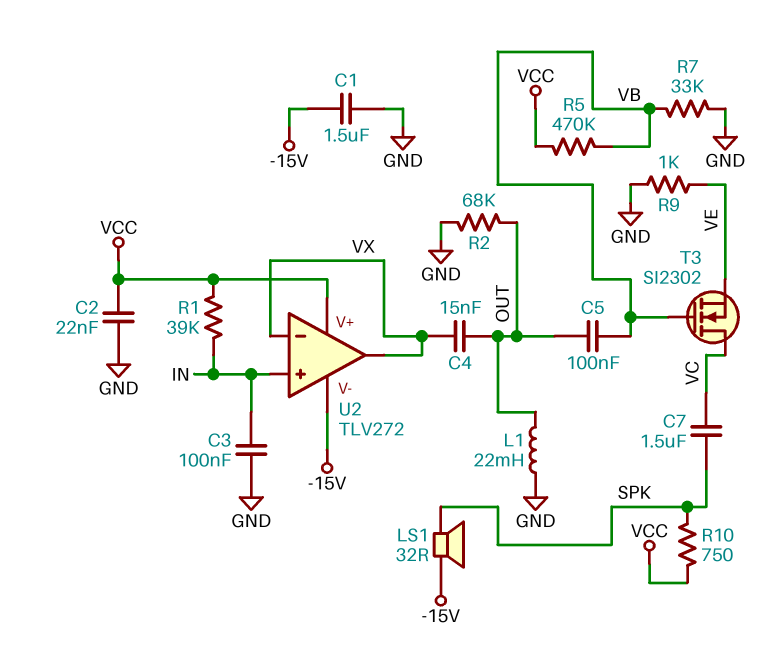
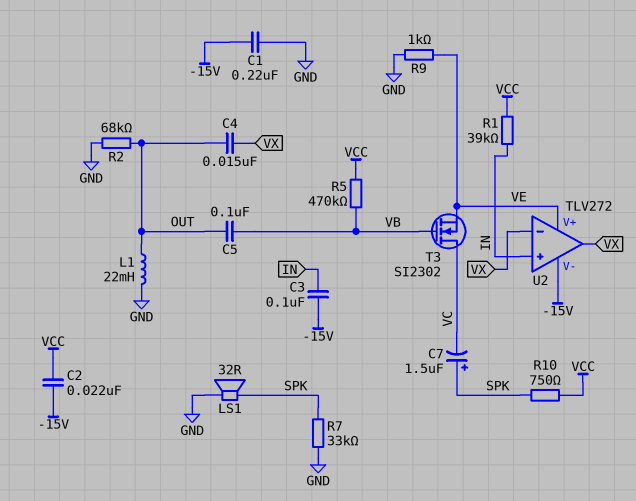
C1: 1.5uF (-15V, GND) -> 220nF (-15V, GND)
C2: 22nF (GND, VCC) -> 22nF (-15V, VCC)
C3: 100nF (GND, IN) -> 100nF (-15V, IN)
C7: 1.5uF (SPK, VC) -> 1.5uF (plus SPK, minus VC)
LS1: speaker 32R (-15V, SPK) -> speaker 32R (GND, SPK)
R7: 33k (GND, VB) -> 33k (GND, SPK)
U2 pin V+: VCC -> VE

